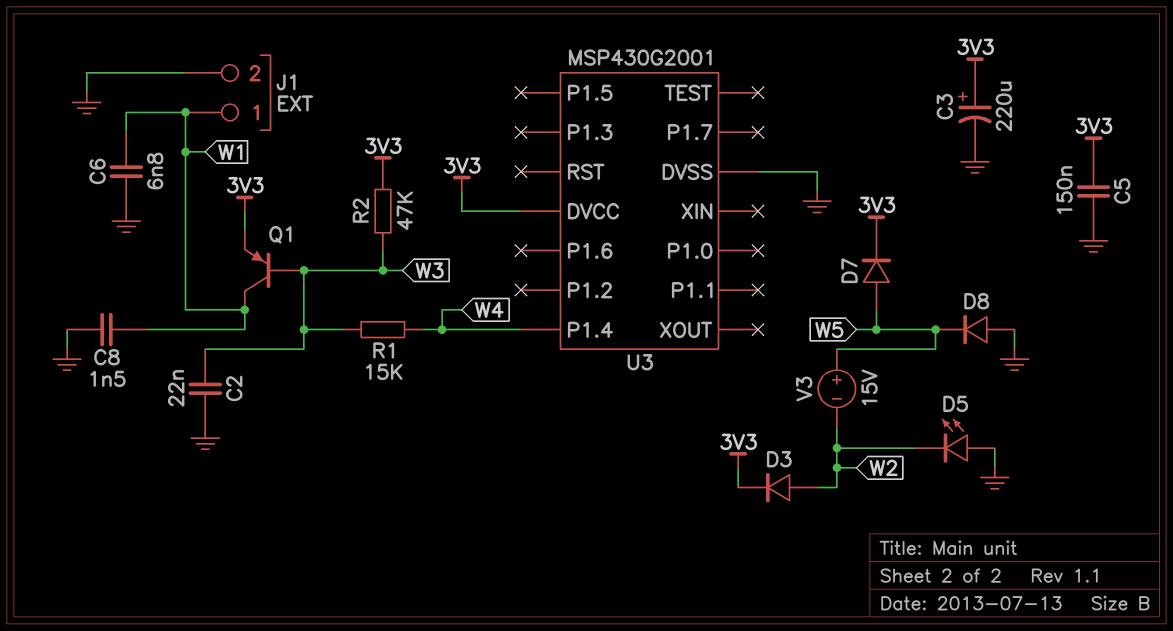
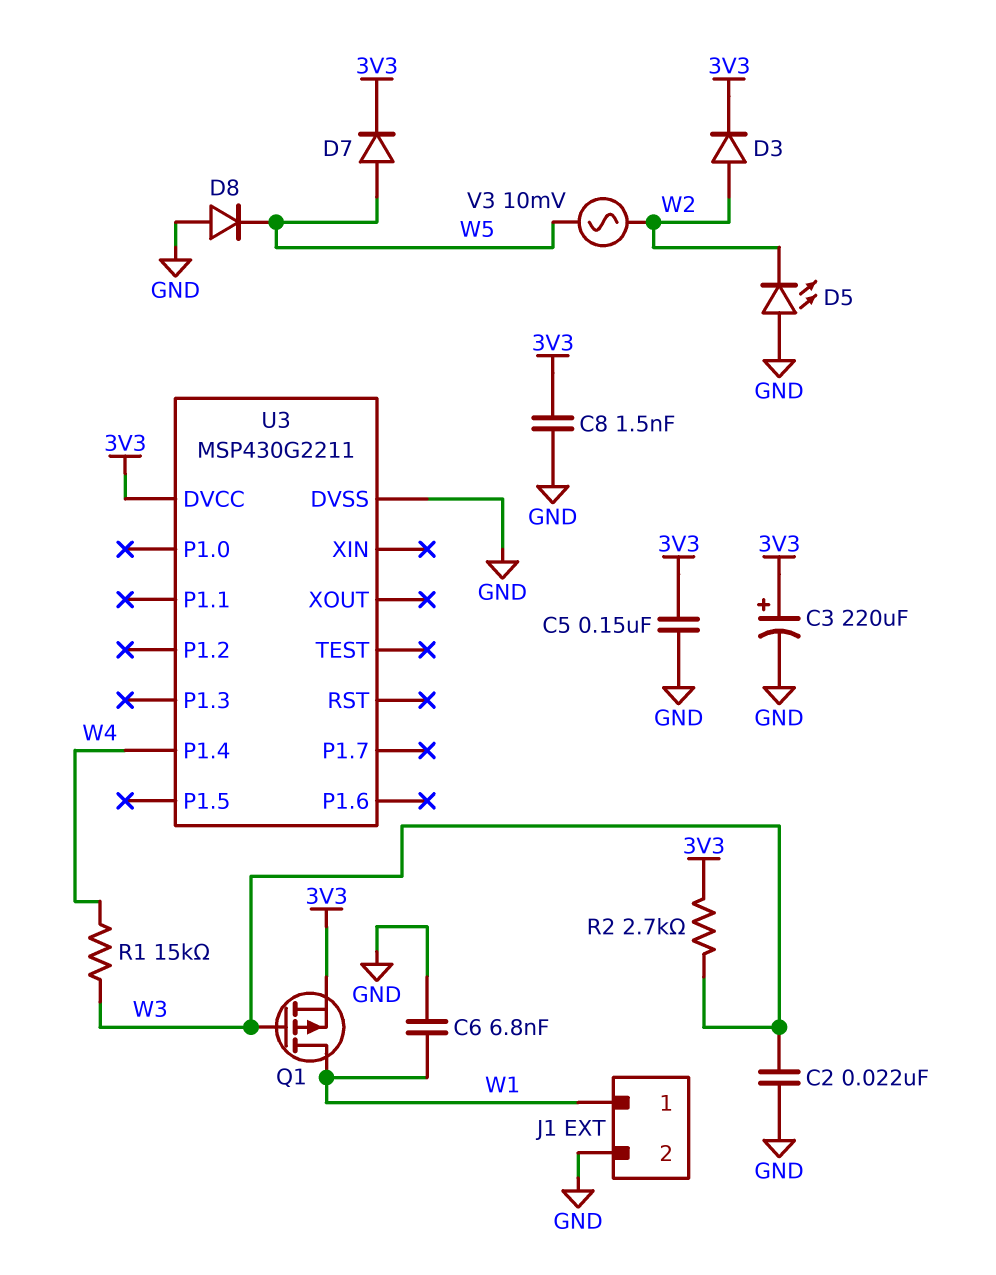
C8: 1.5nF (GND, W1) -> 1.5nF (3V3, GND)
Q1: PNP (B W3, C W1, E 3V3) -> PMOS (G W3, D W1, S 3V3)
R2: 47k (3V3, W3) -> 2.7k (3V3, W3)
U3: MSP430G2001 -> MSP430G2211
V3: 15V (plus W5, minus W2) -> AC 10mV (W2, W5)

